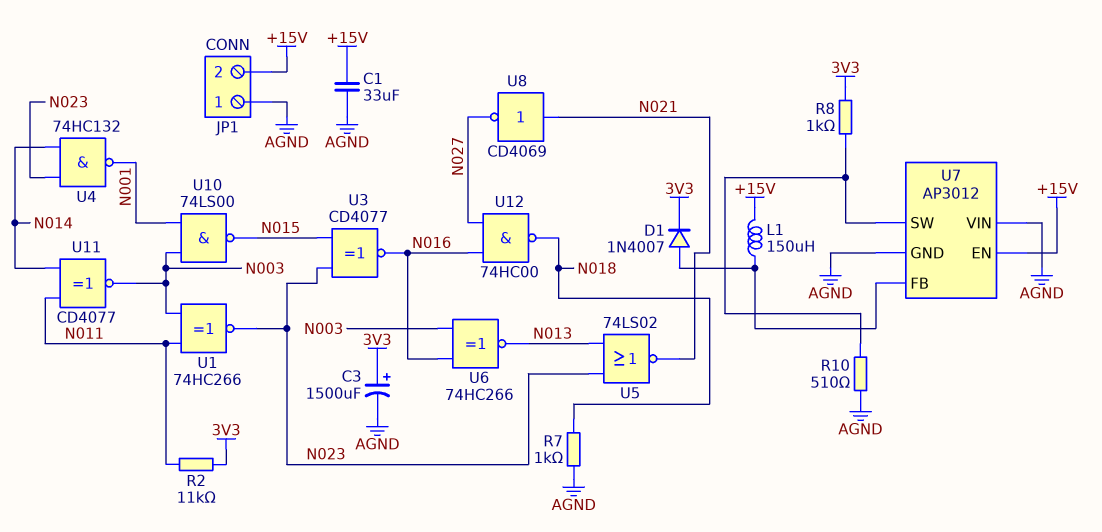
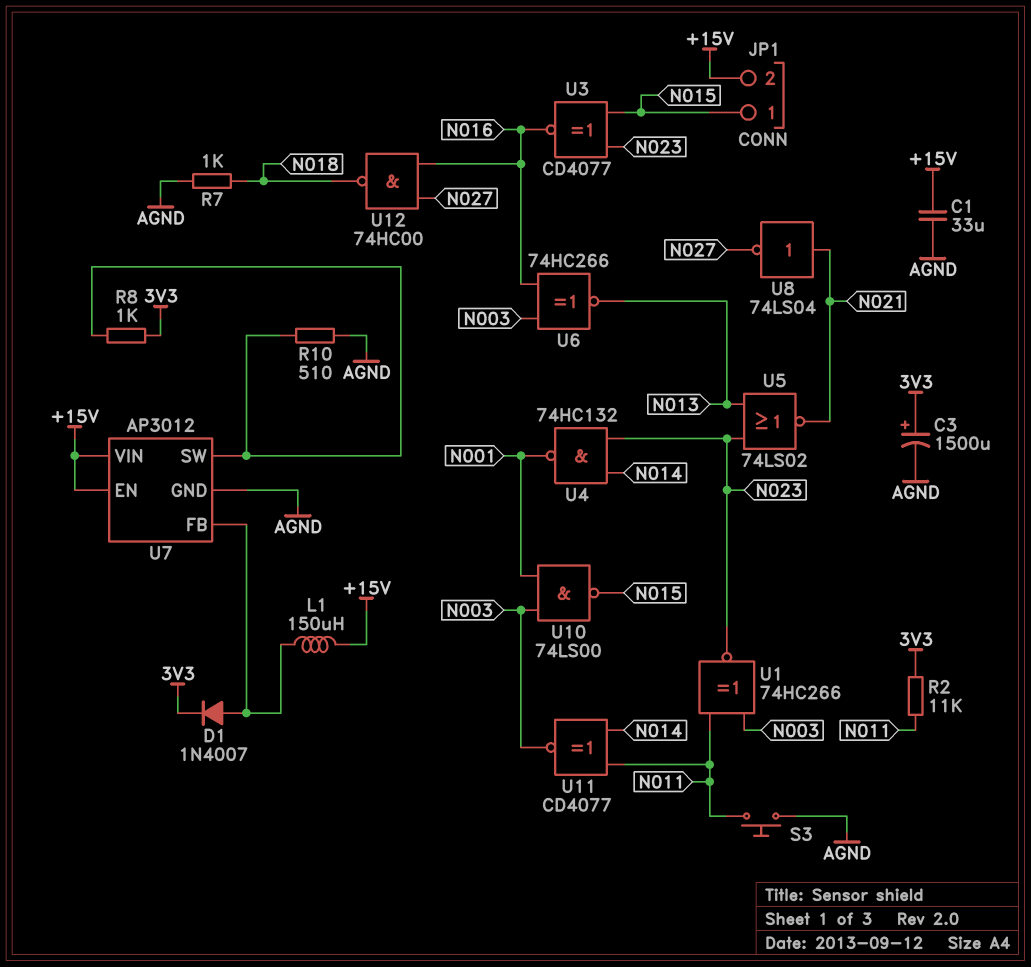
JP1 pin 1: AGND -> N015
S3: none -> button (AGND, N011)
U7 pin VIN: AGND -> +15V
U8: NOT CD4069 (in N021, out N027) -> NOT 74LS04 (in N021, out N027)

